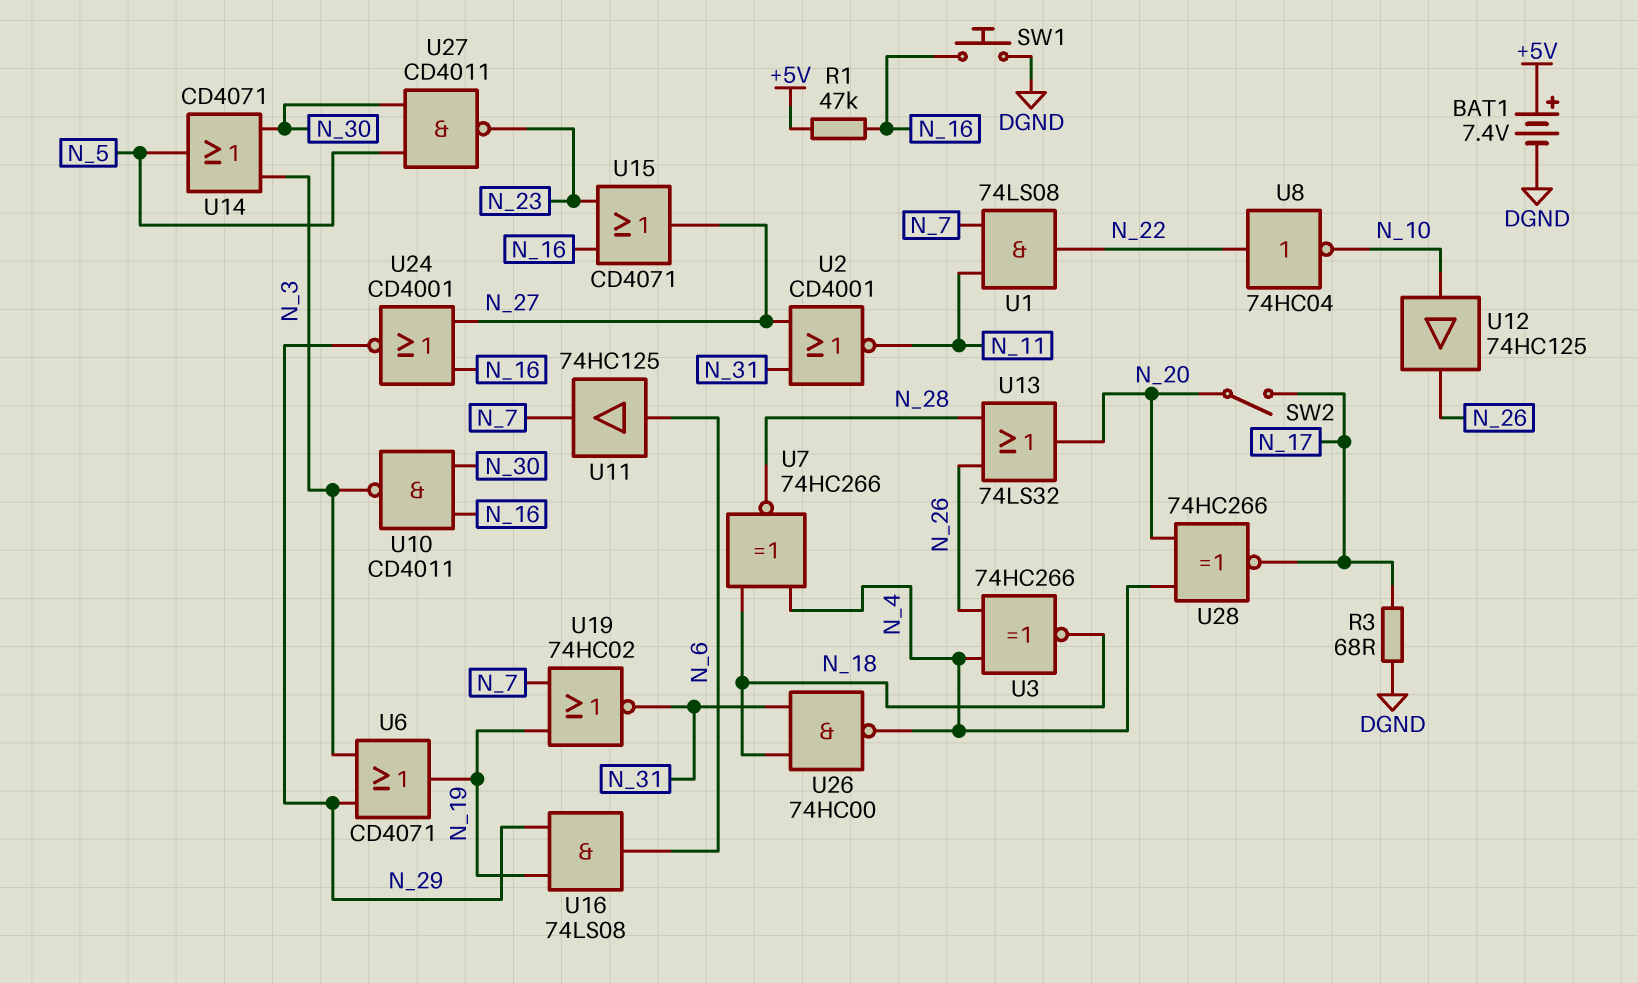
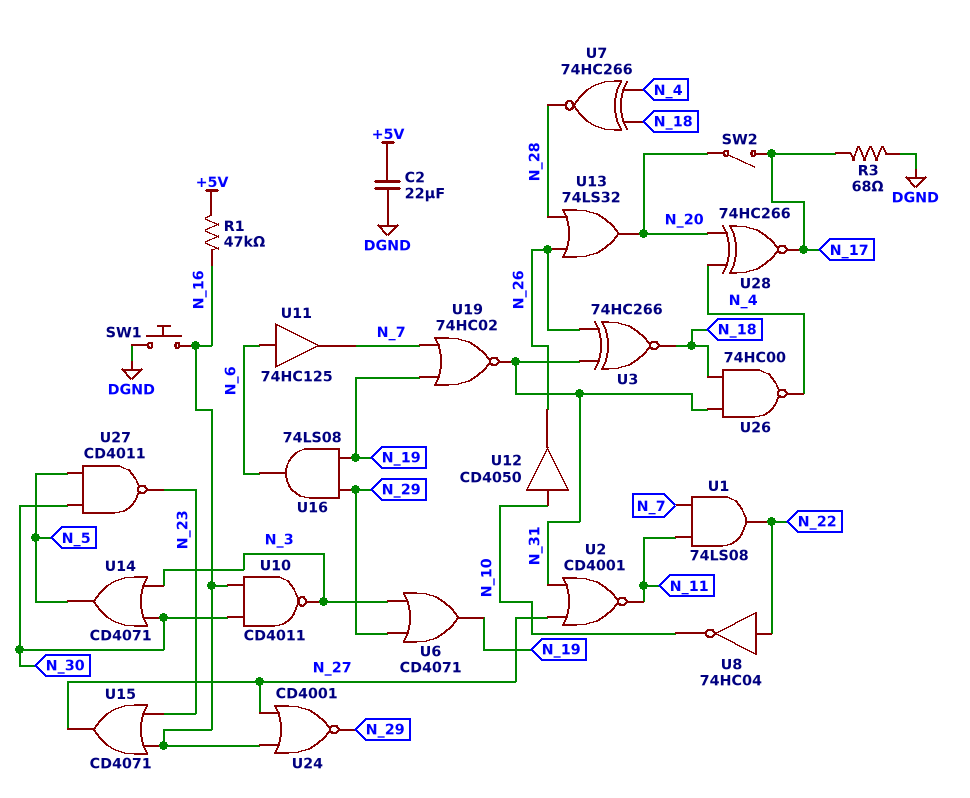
BAT1: 7.4V (plus +5V, minus DGND) -> none
C2: none -> 22uF (+5V, DGND)
U3: XNOR 74HC266 (in N_4, in N_26, out N_18) -> XNOR 74HC266 (in N_26, in N_31, out N_18)
U12: buffer 74HC125 (in N_10, out N_26) -> buffer CD4050 (in N_10, out N_26)

